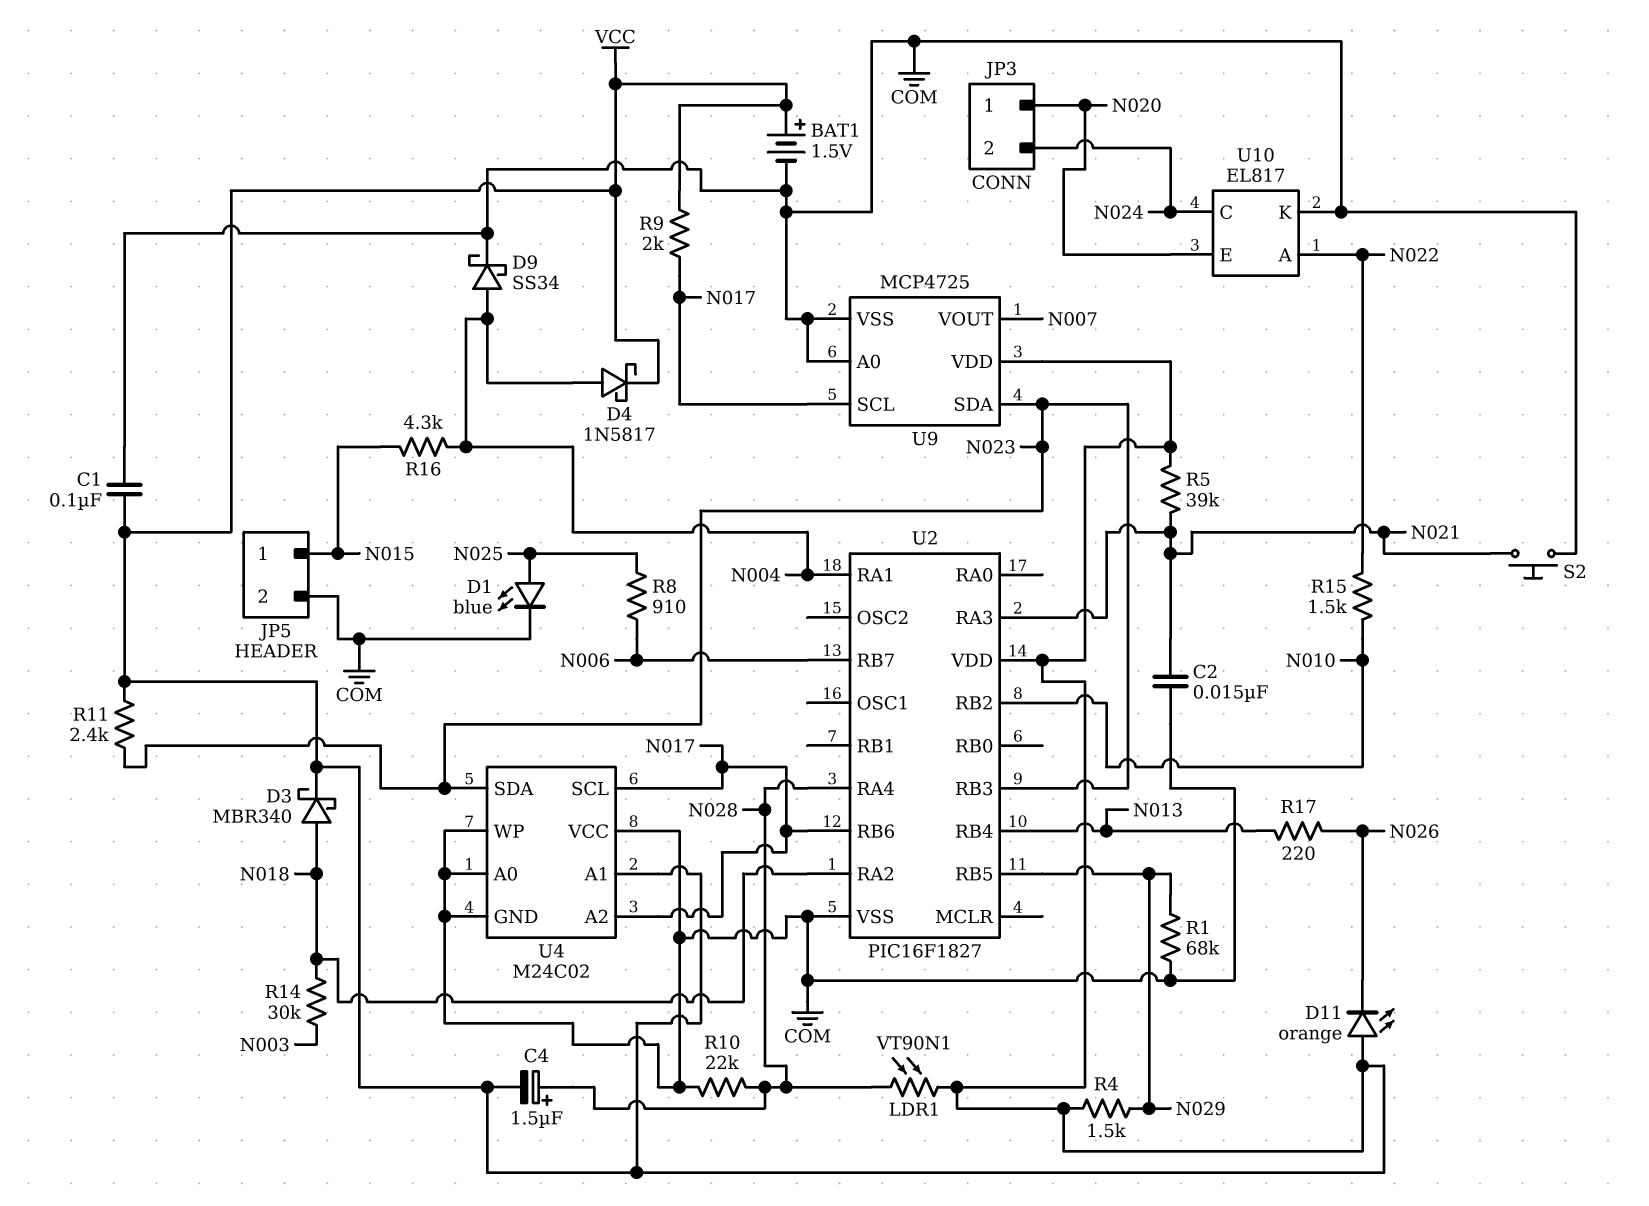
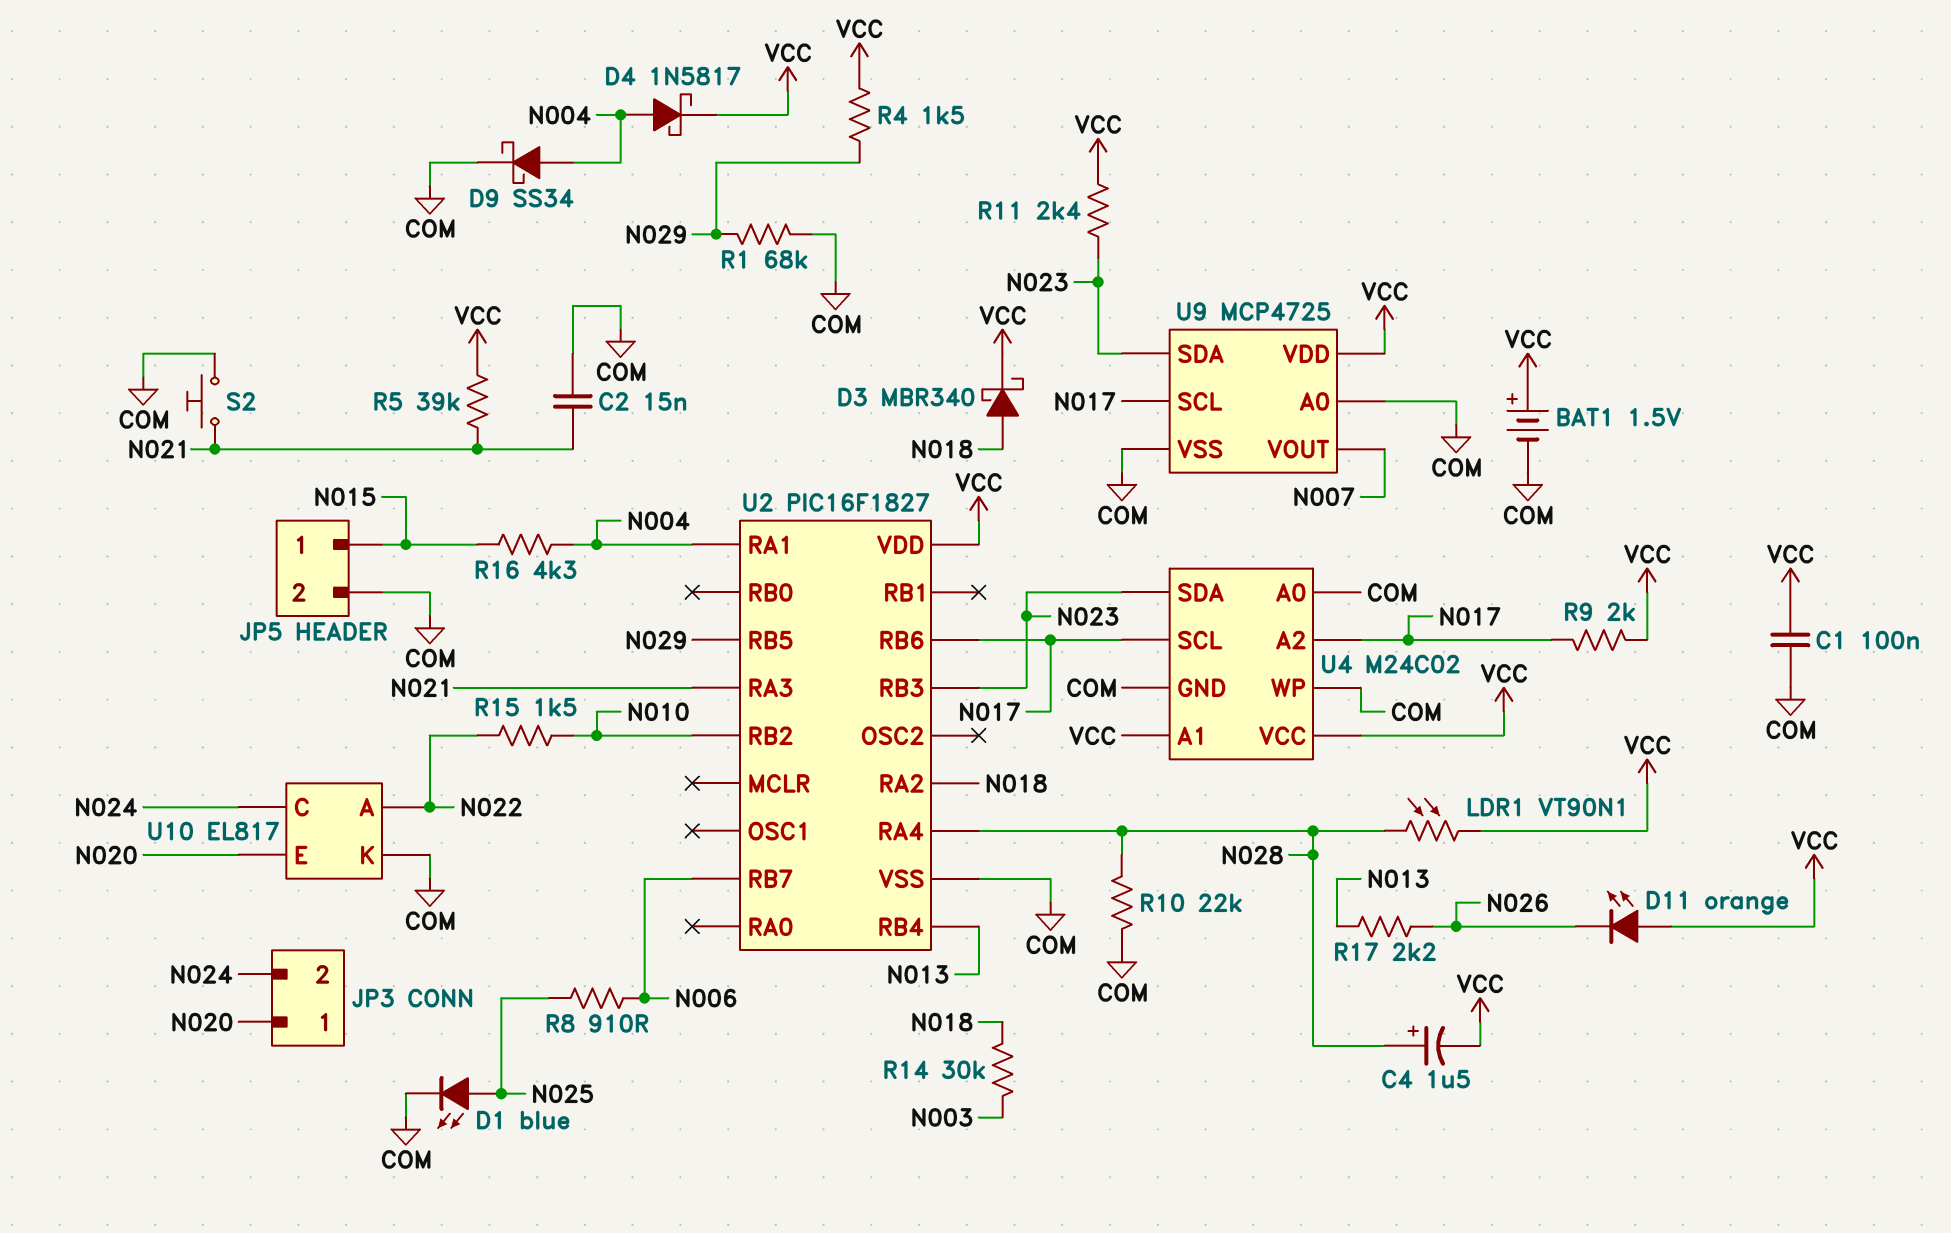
R17: 220 (N013, N026) -> 2.2k (N013, N026)
U4 pin VCC: COM -> VCC

